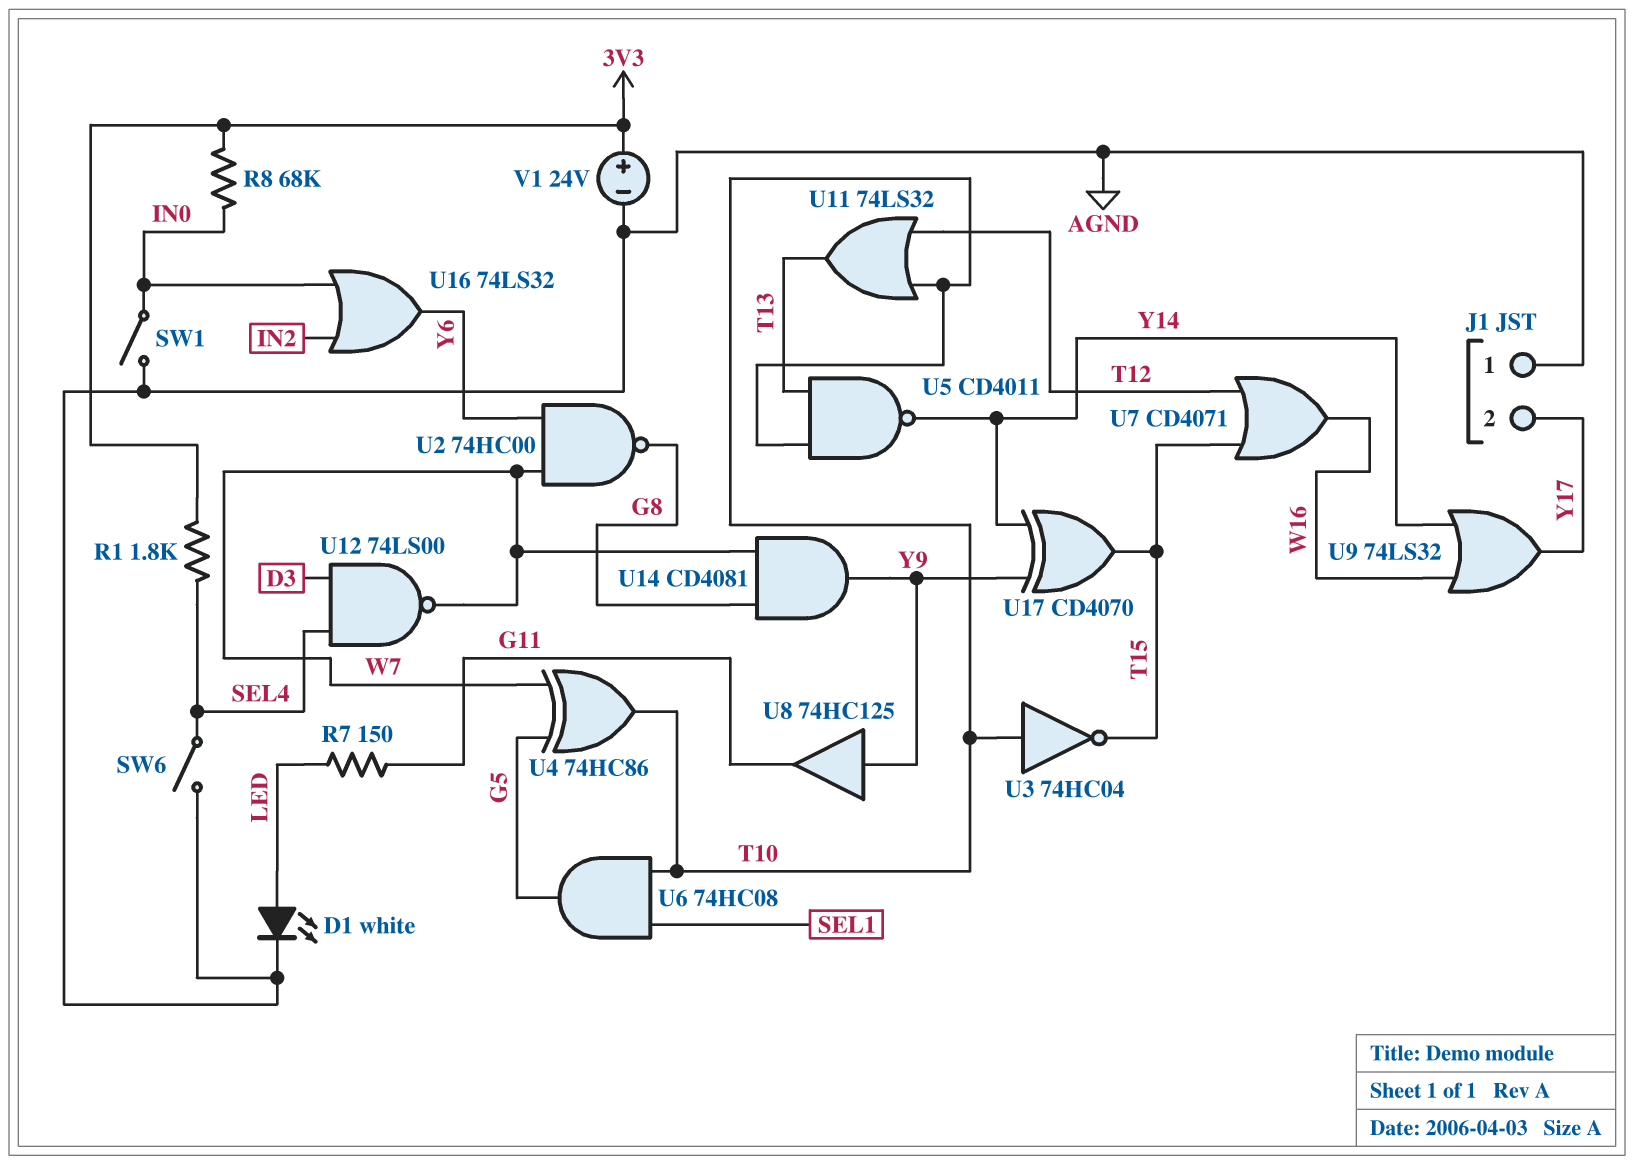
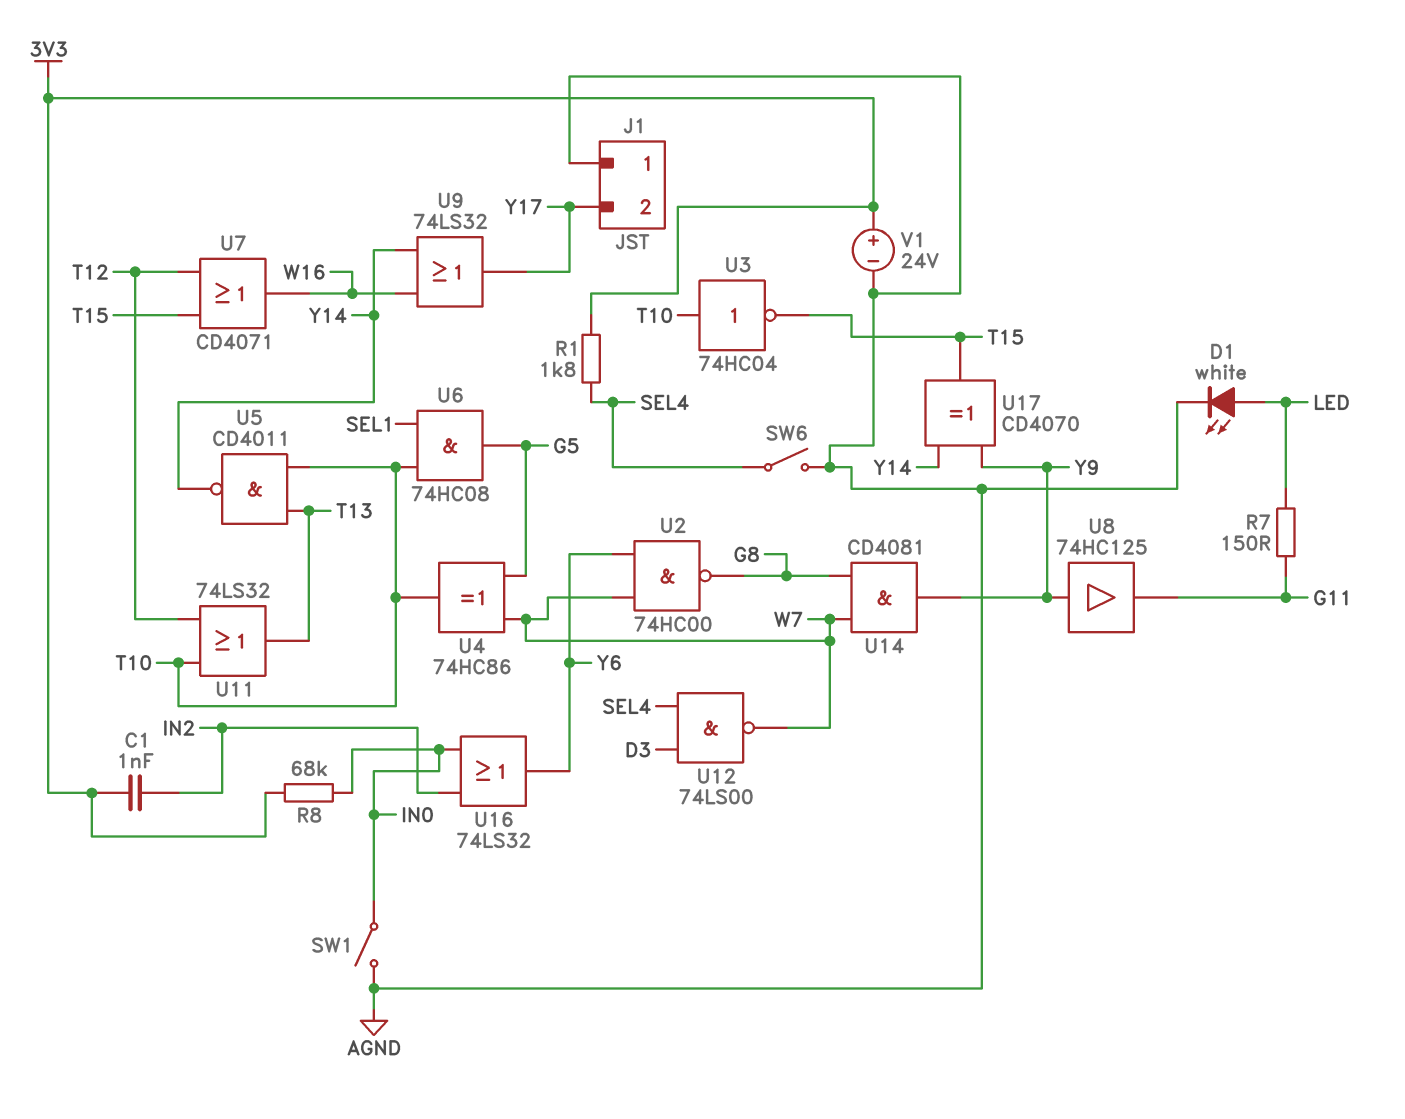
C1: none -> 1nF (3V3, IN2)

